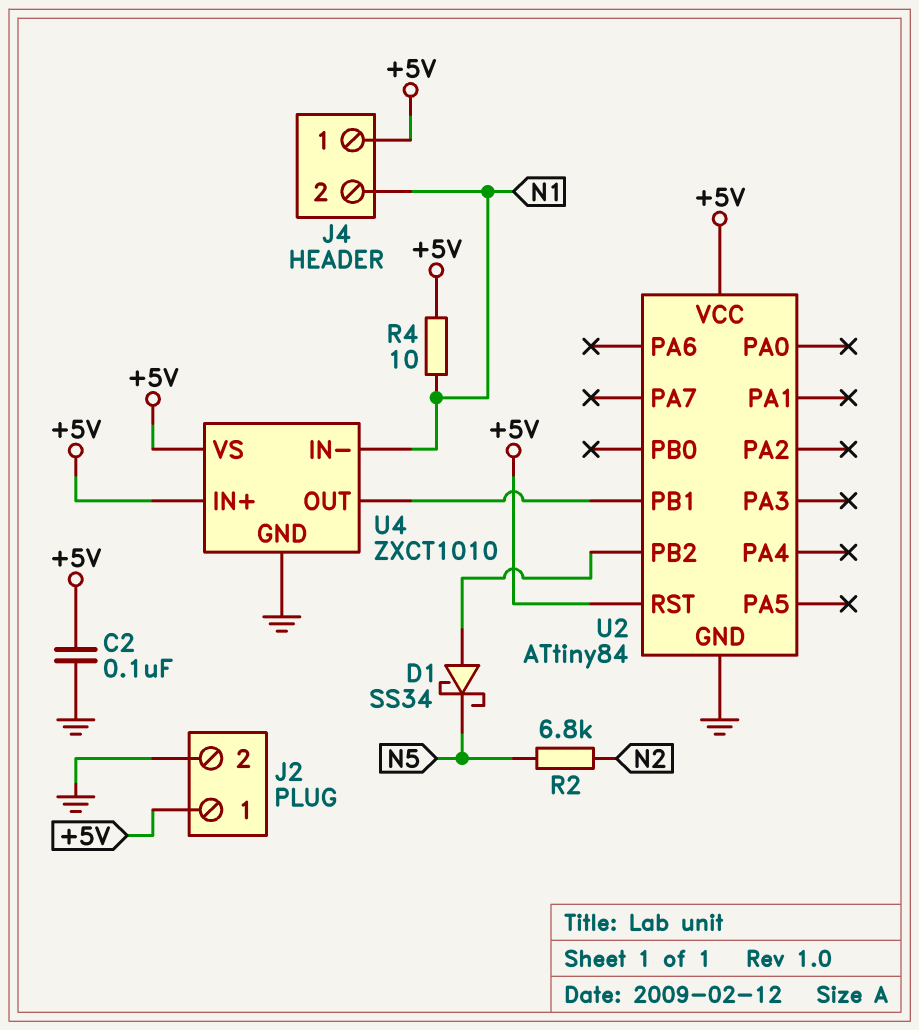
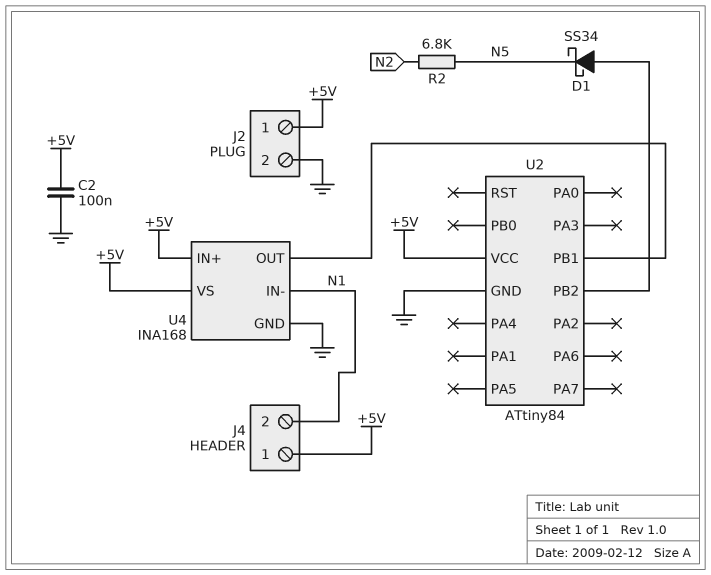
R4: 10 (+5V, N1) -> none
U2 pin RST: +5V -> none
U4: ZXCT1010 -> INA168

